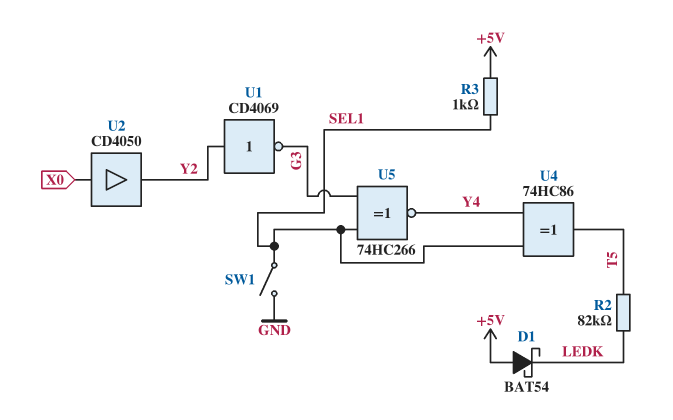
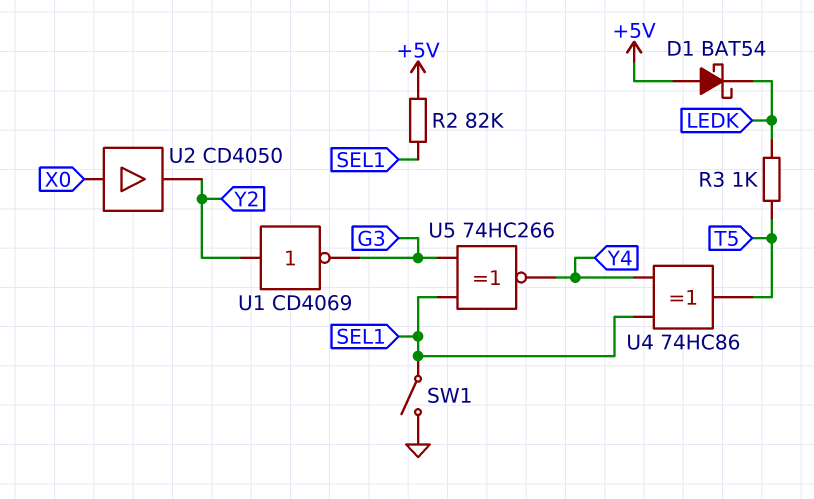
R2: 82k (LEDK, T5) -> 82k (+5V, SEL1)
R3: 1k (+5V, SEL1) -> 1k (LEDK, T5)

